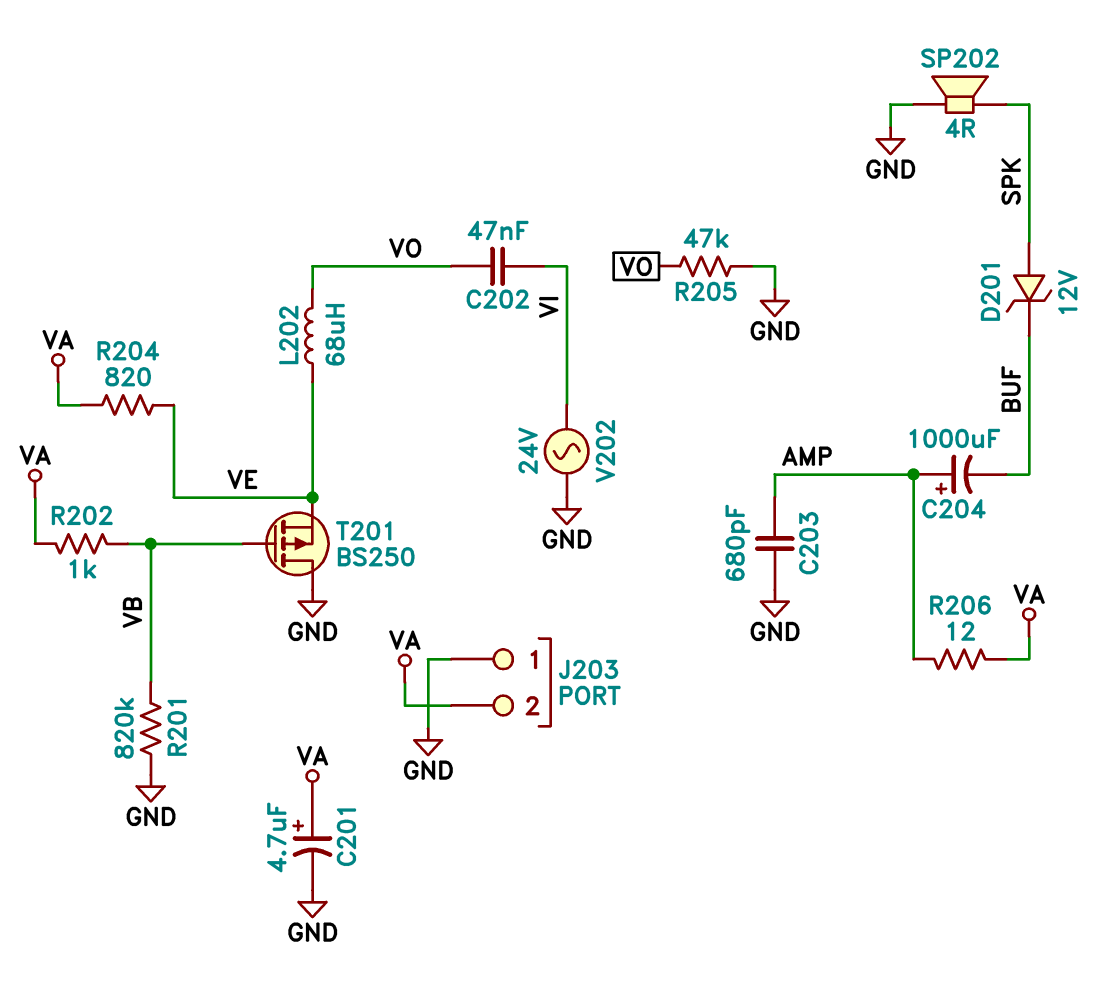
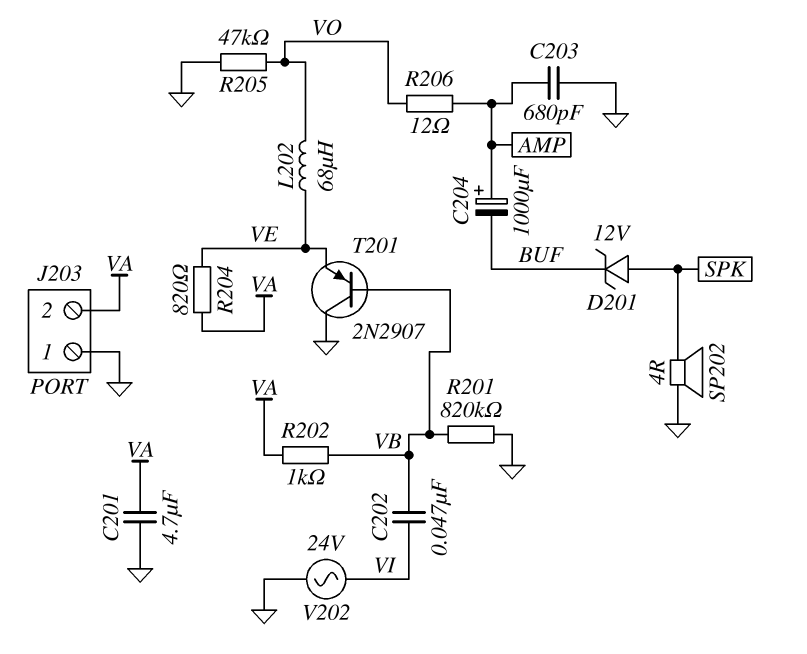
C201: 4.7uF (plus VA, minus GND) -> 4.7uF (GND, VA)
C202: 47nF (VI, VO) -> 47nF (VB, VI)
R206: 12 (AMP, VA) -> 12 (AMP, VO)
T201: PMOS BS250 (G VB, D GND, S VE) -> PNP 2N2907 (B VB, C GND, E VE)

